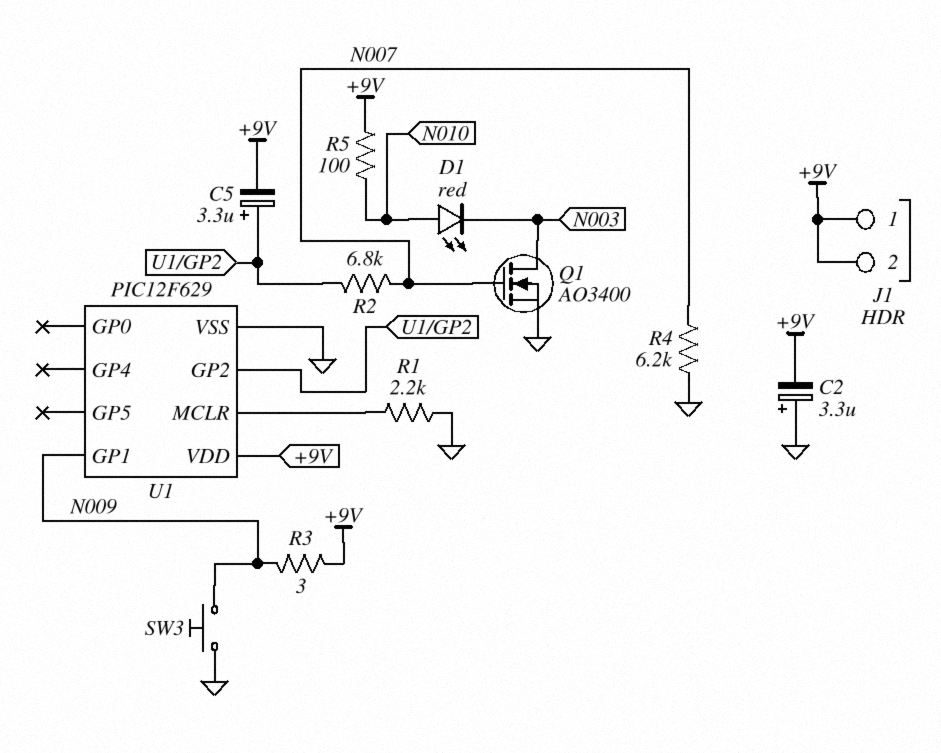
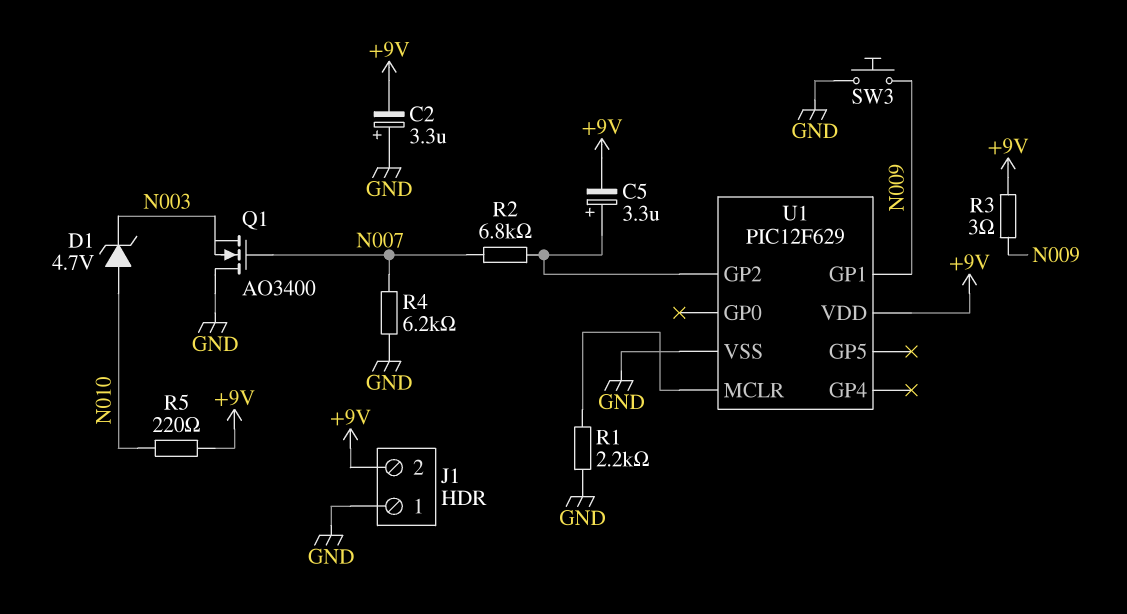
D1: LED red (A N010, K N003) -> zener 4.7V (A N010, K N003)
J1 pin 1: +9V -> GND
Q1: NMOS AO3400 (G N007, D N003, S GND) -> NMOS AO3400 (G N007, D GND, S N003)
R5: 100 (+9V, N010) -> 220 (+9V, N010)

